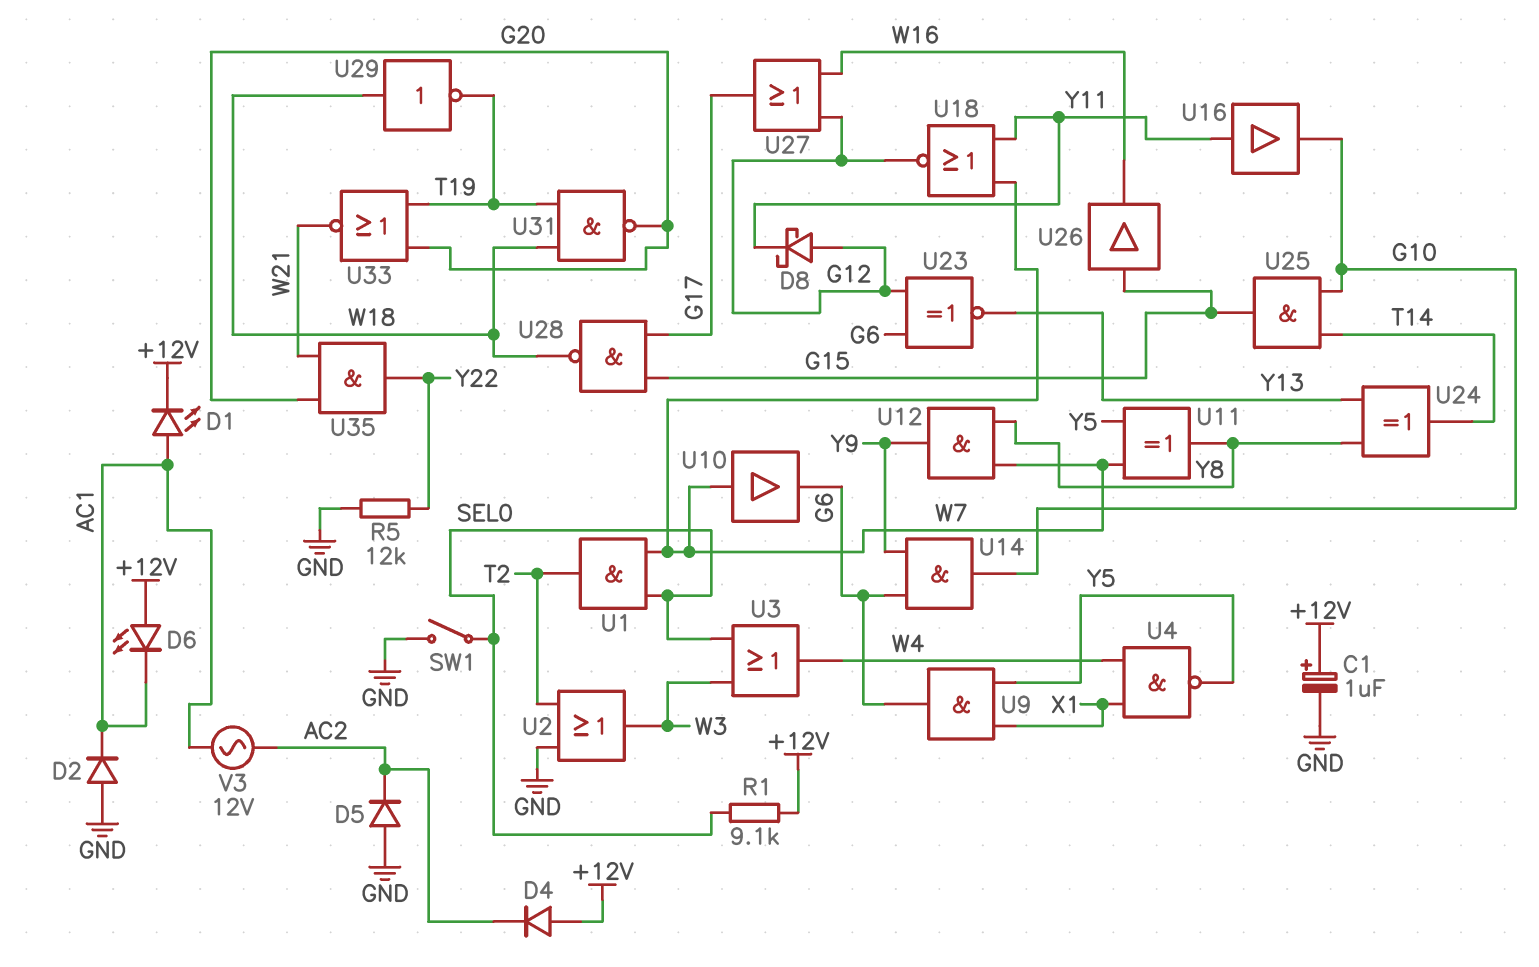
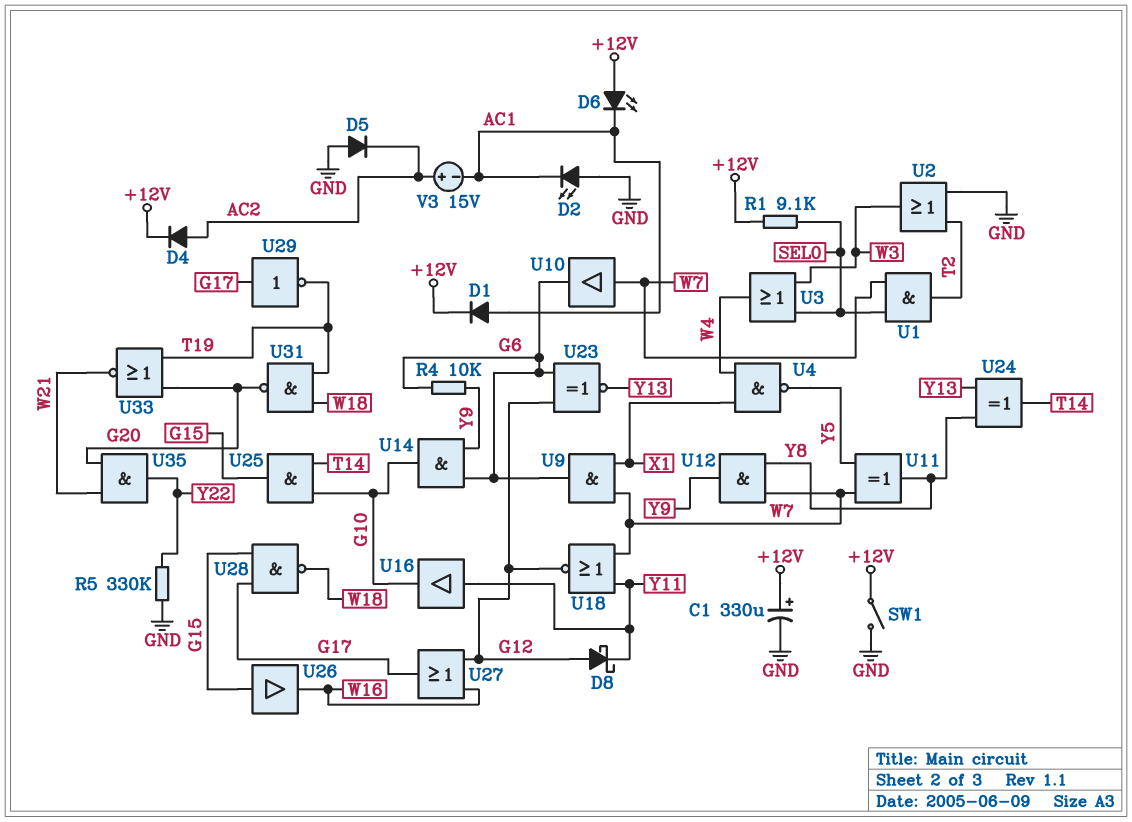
C1: 1uF (plus +12V, minus GND) -> 330uF (plus +12V, minus GND)
D1: LED (A AC1, K +12V) -> diode (A AC1, K +12V)
D2: diode (A GND, K AC1) -> LED (A GND, K AC1)
D4: diode (A +12V, K AC2) -> diode (A AC2, K +12V)
R4: none -> 10k (G6, Y9)
R5: 12k (GND, Y22) -> 330k (GND, Y22)
SW1: switch (GND, SEL0) -> switch (+12V, GND)
U9: AND (in X1, in Y5, out G6) -> AND (in W7, in X1, out G6)
U29: NOT (in W18, out T19) -> NOT (in G17, out T19)
V3: AC 12V (AC1, AC2) -> 15V (plus AC2, minus AC1)

